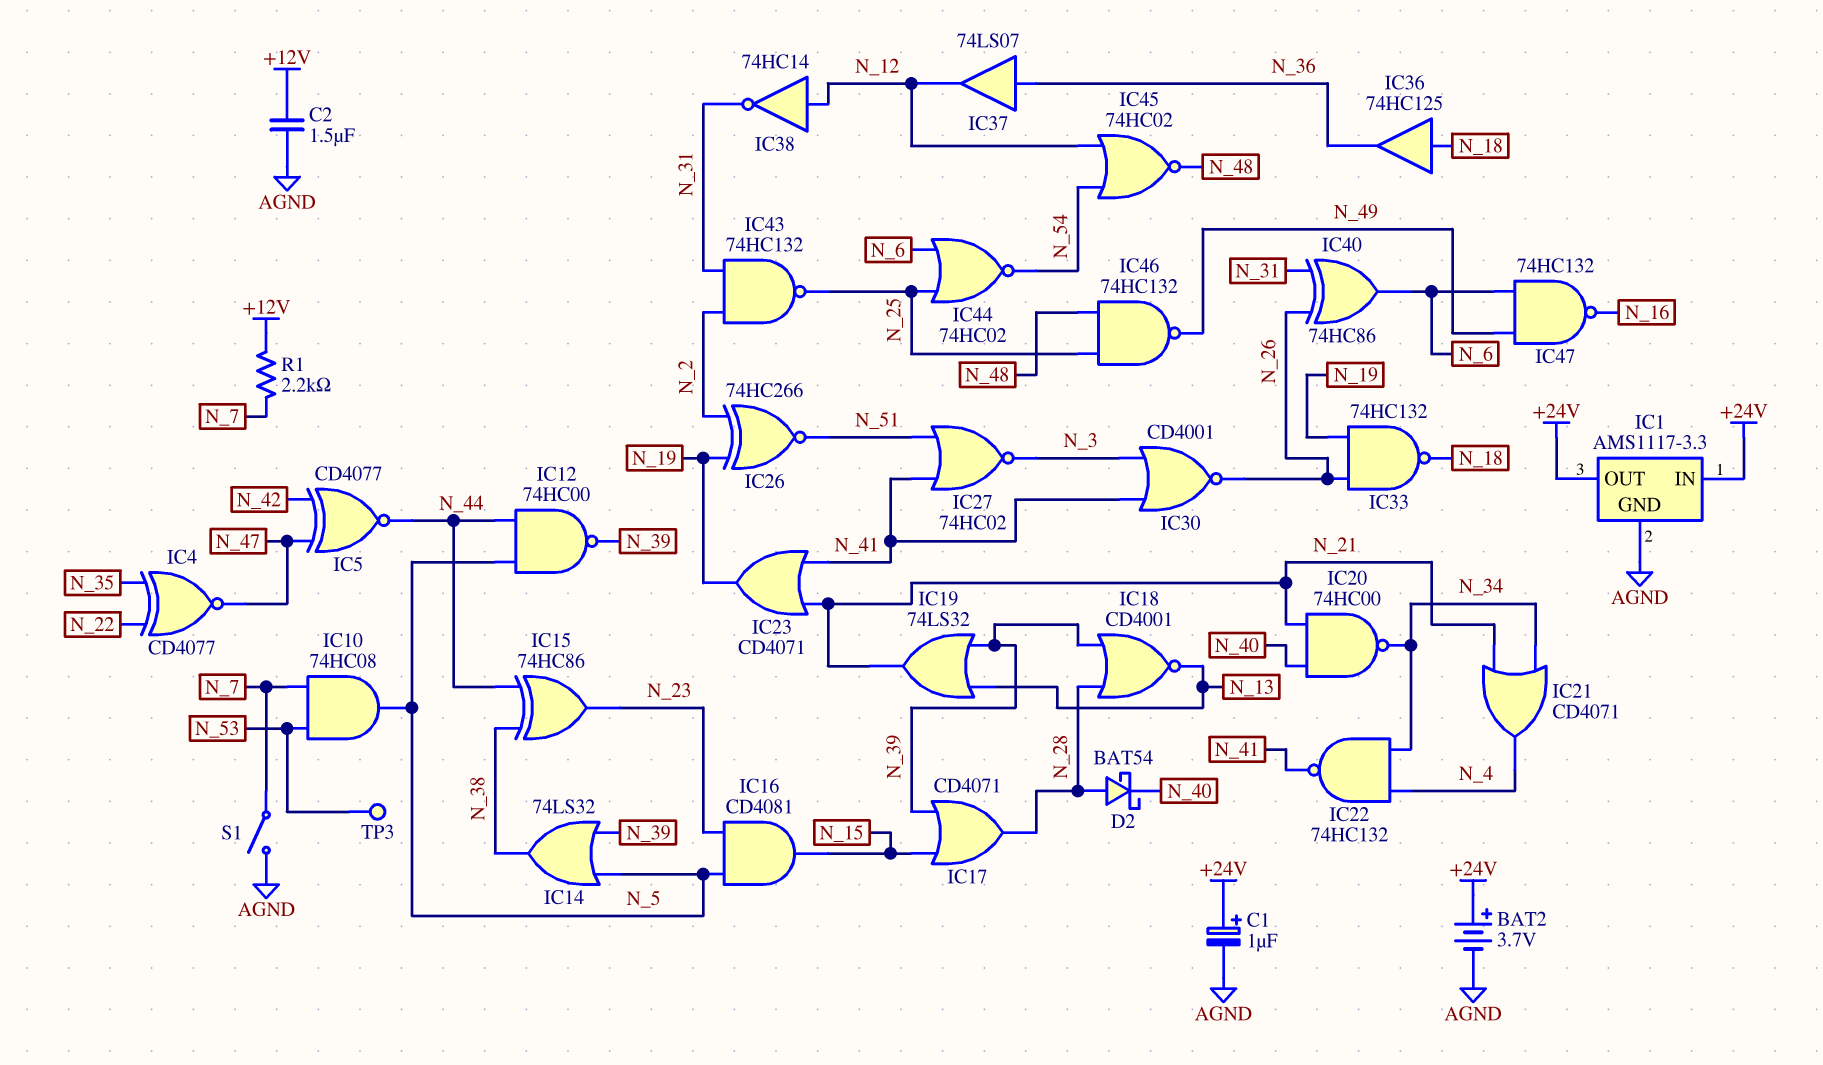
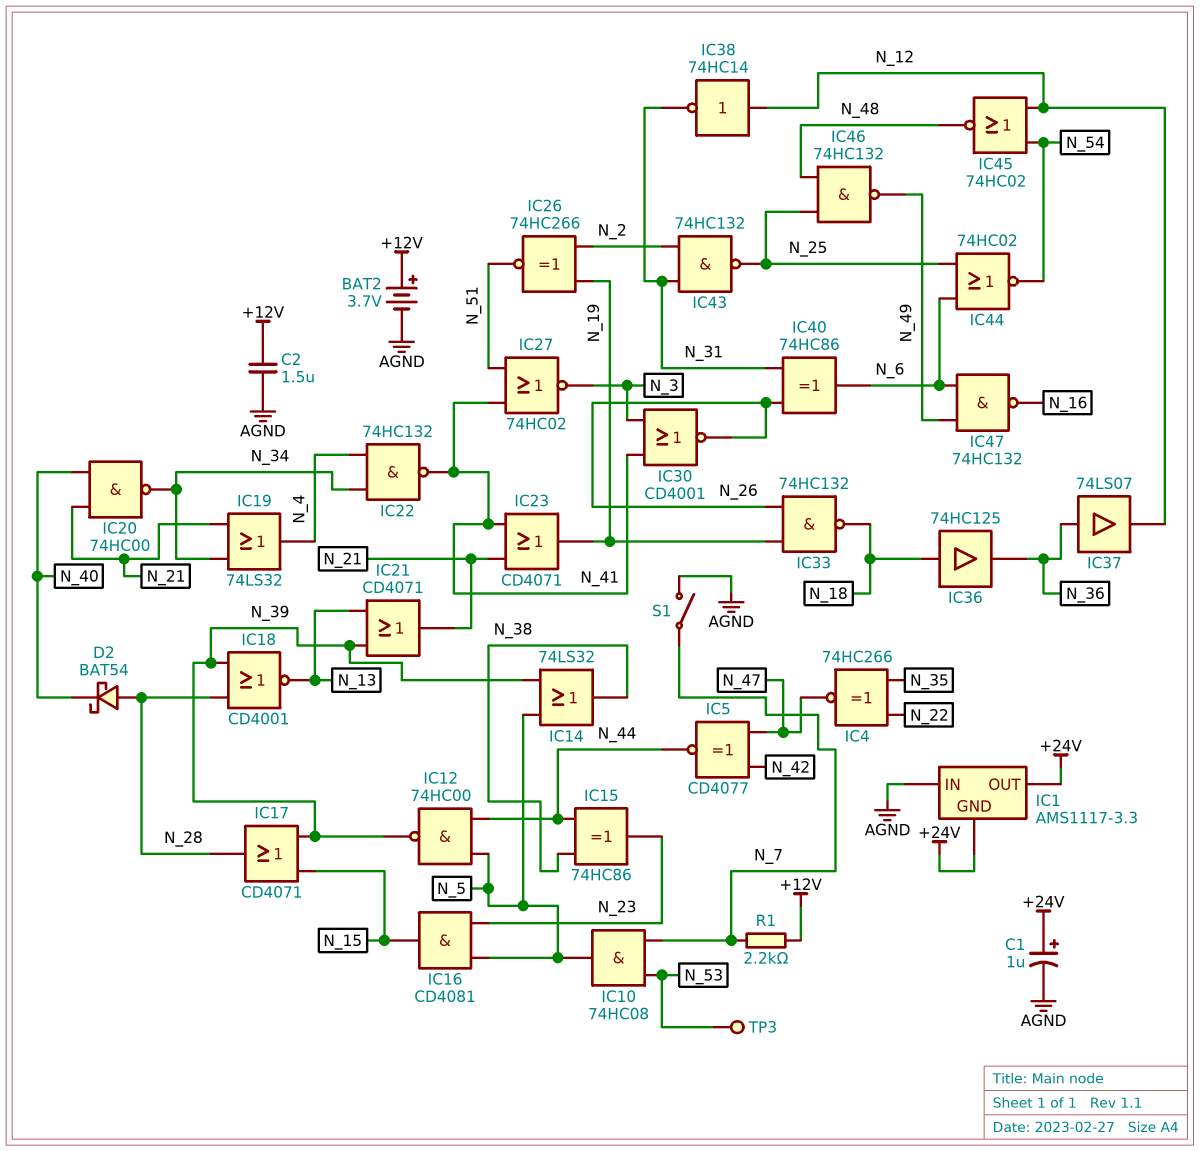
BAT2: 3.7V (plus +24V, minus AGND) -> 3.7V (plus +12V, minus AGND)
IC1 pin GND: AGND -> +24V
IC1 pin IN: +24V -> AGND
IC4: XNOR CD4077 (in N_22, in N_35, out N_47) -> XNOR 74HC266 (in N_22, in N_35, out N_47)
IC19: OR 74LS32 (in N_13, in N_39, out N_21) -> OR 74LS32 (in N_21, in N_34, out N_4)
IC21: OR CD4071 (in N_21, in N_34, out N_4) -> OR CD4071 (in N_13, in N_39, out N_21)

